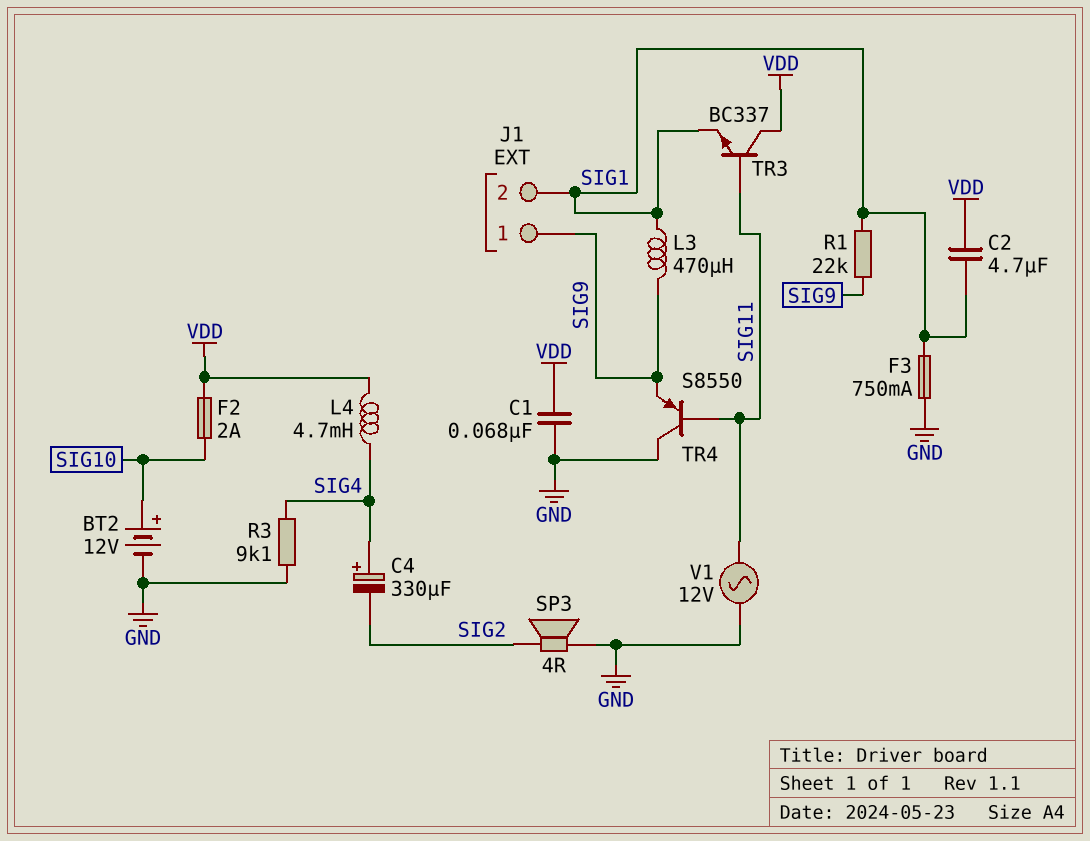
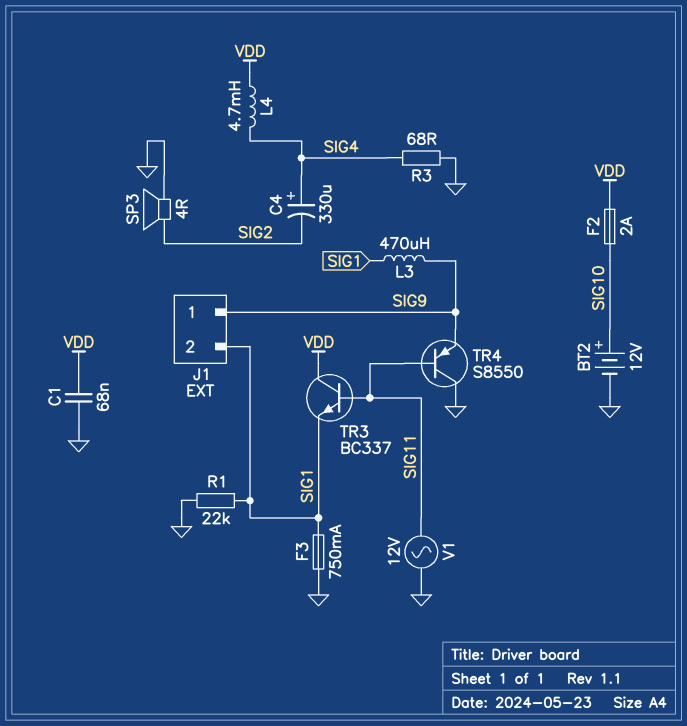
C2: 4.7uF (SIG1, VDD) -> none
R1: 22k (SIG1, SIG9) -> 22k (GND, SIG1)
R3: 9.1k (GND, SIG4) -> 68 (GND, SIG4)

